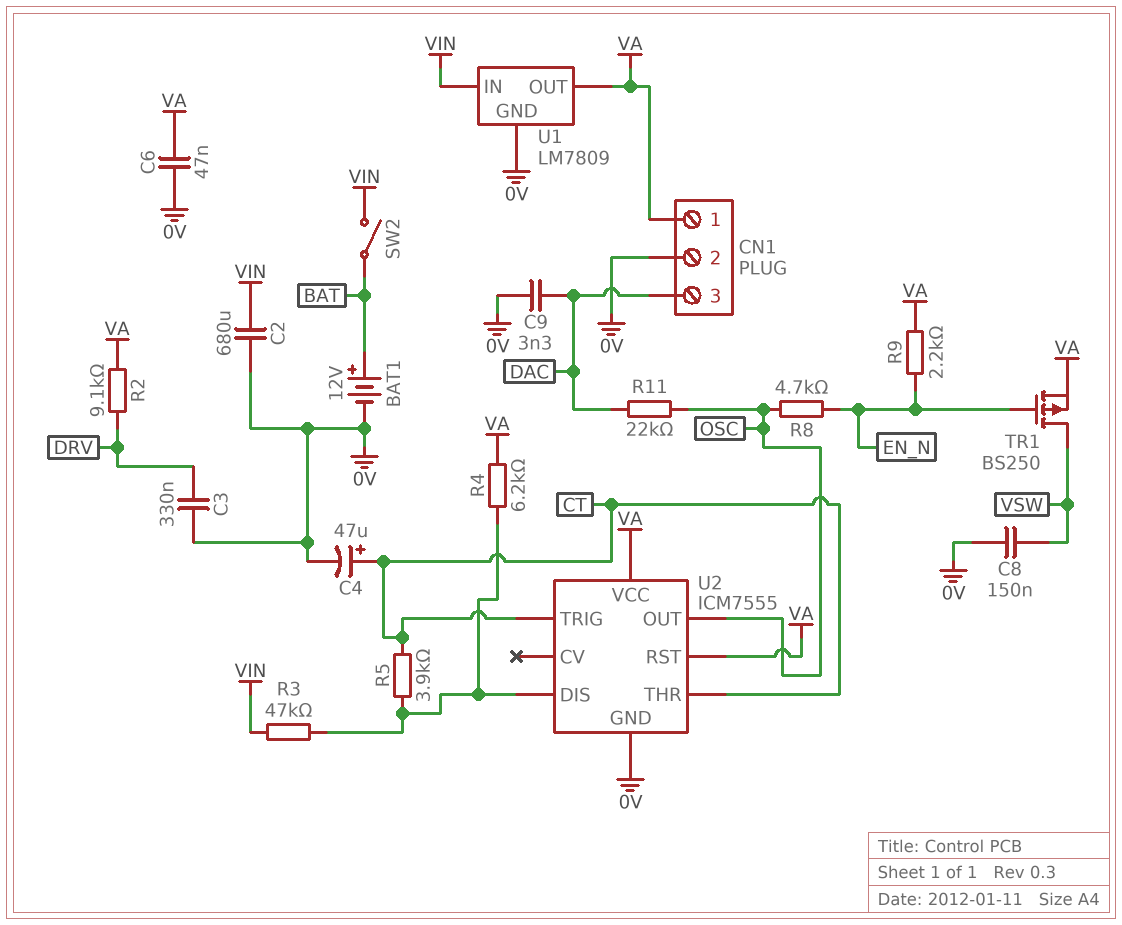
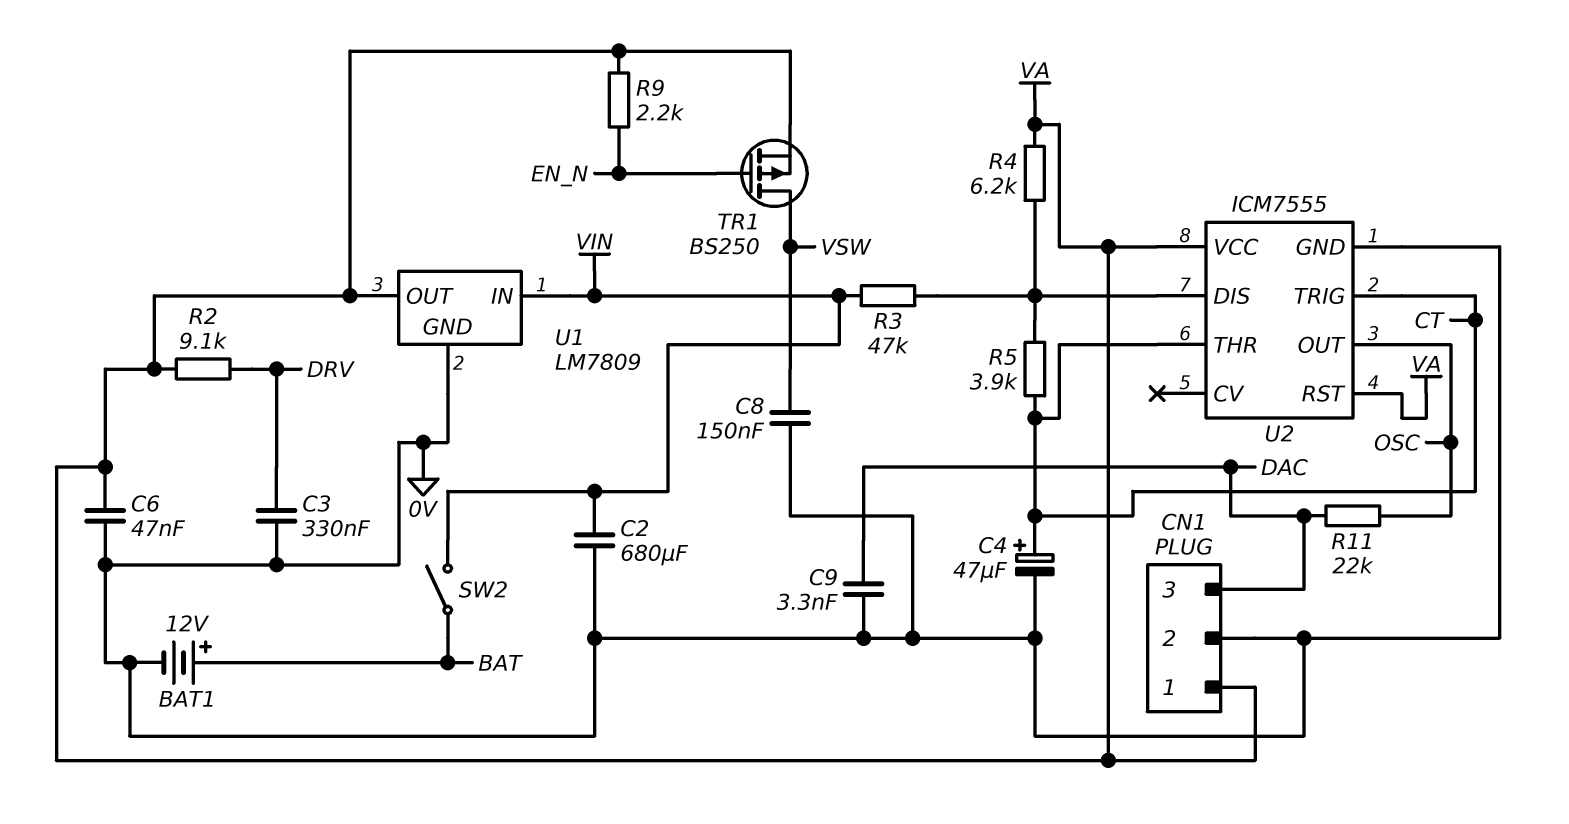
R8: 4.7k (EN_N, OSC) -> none

